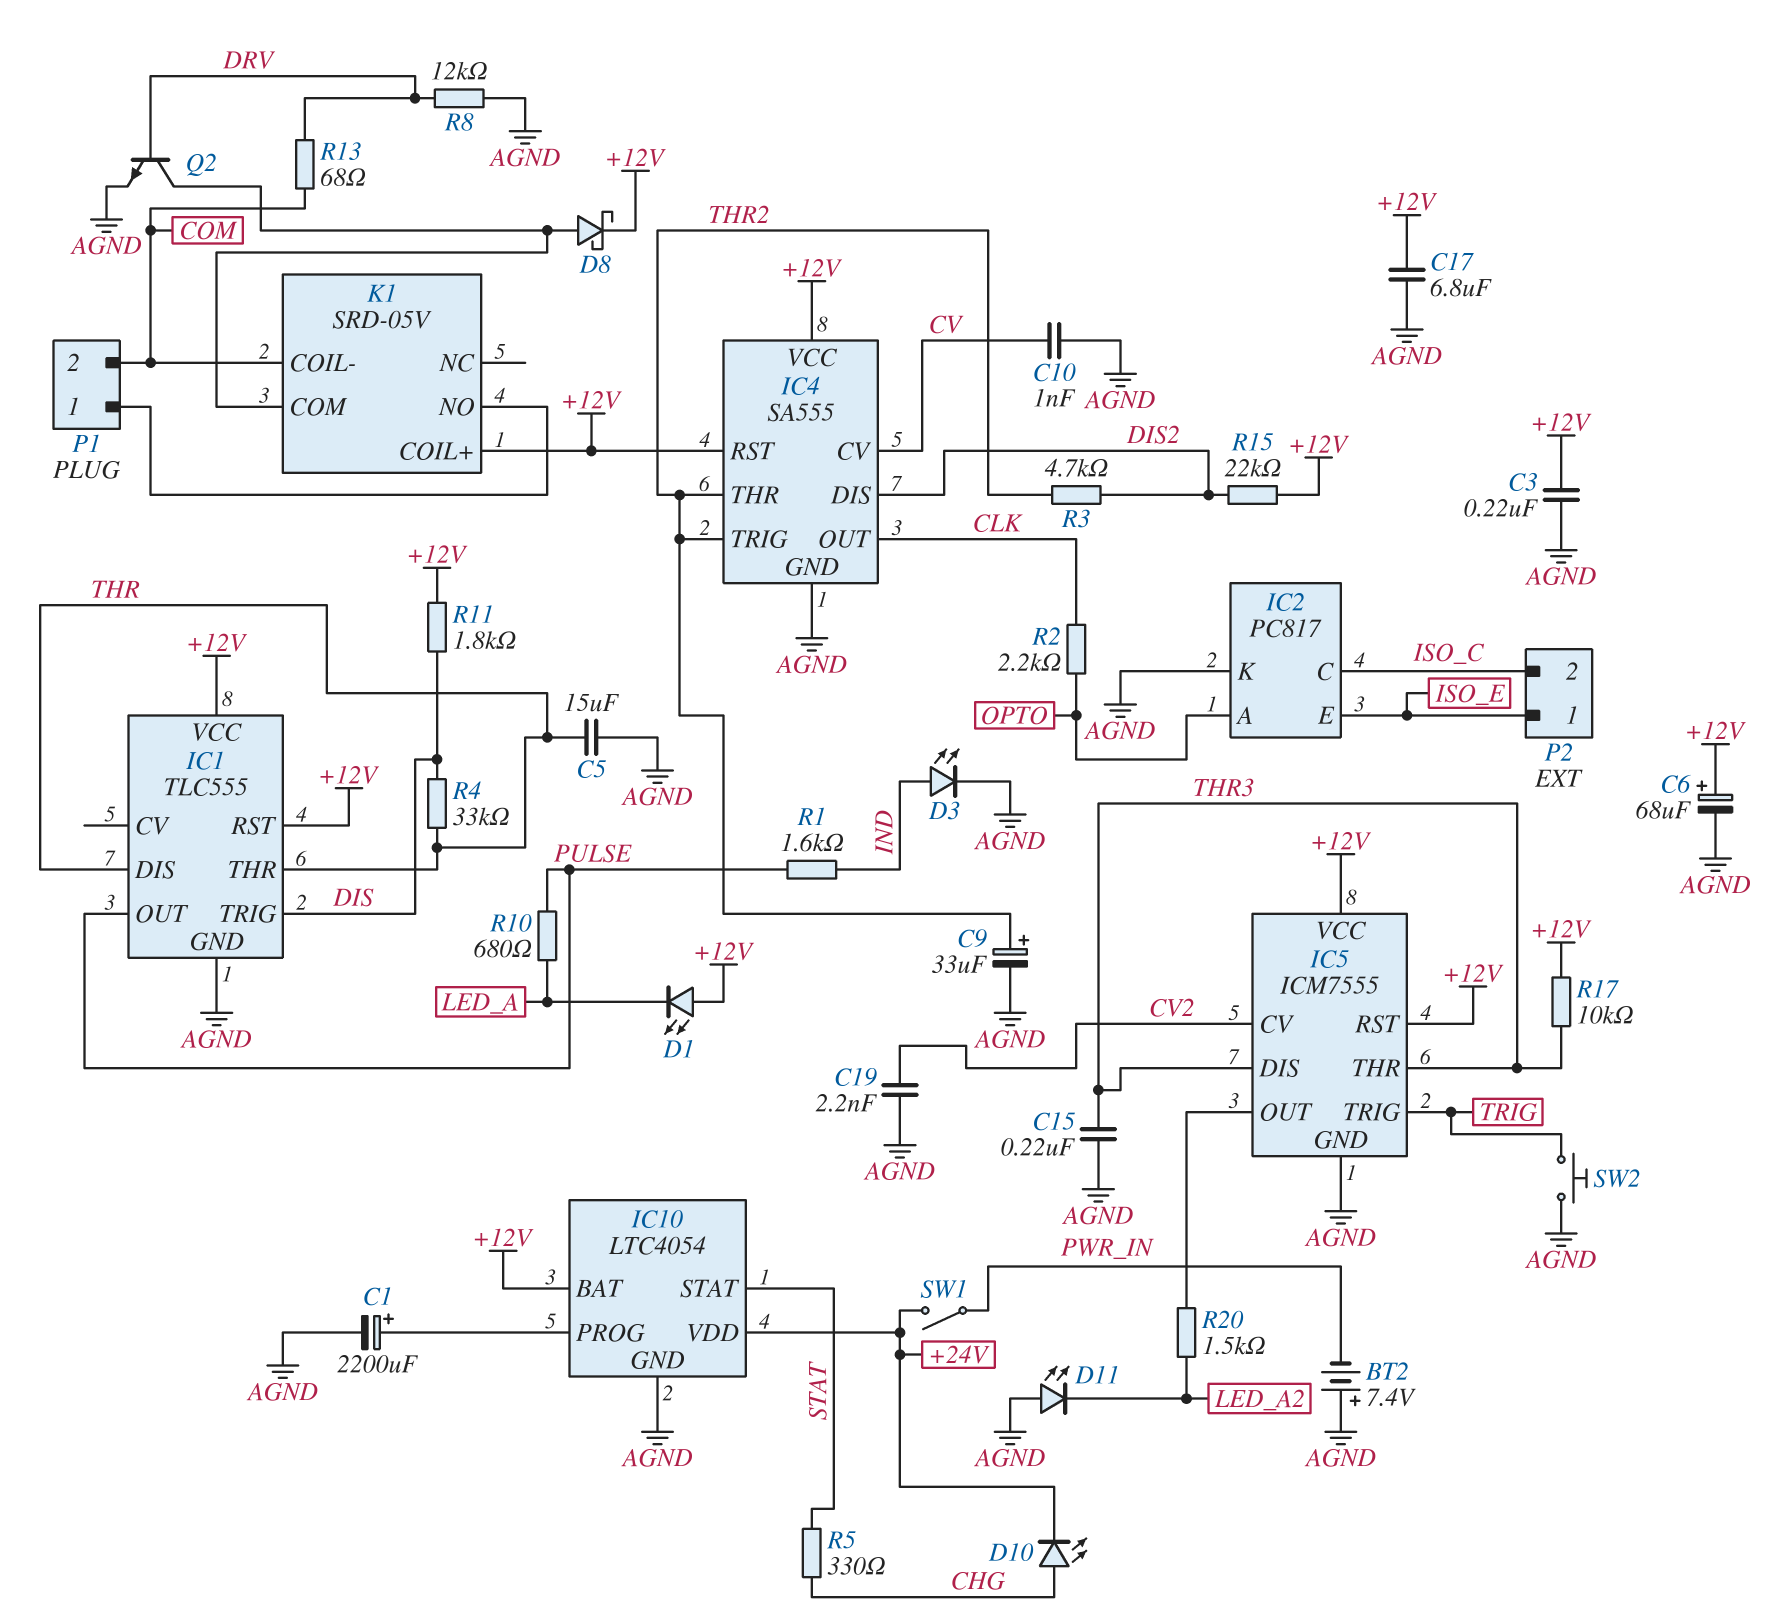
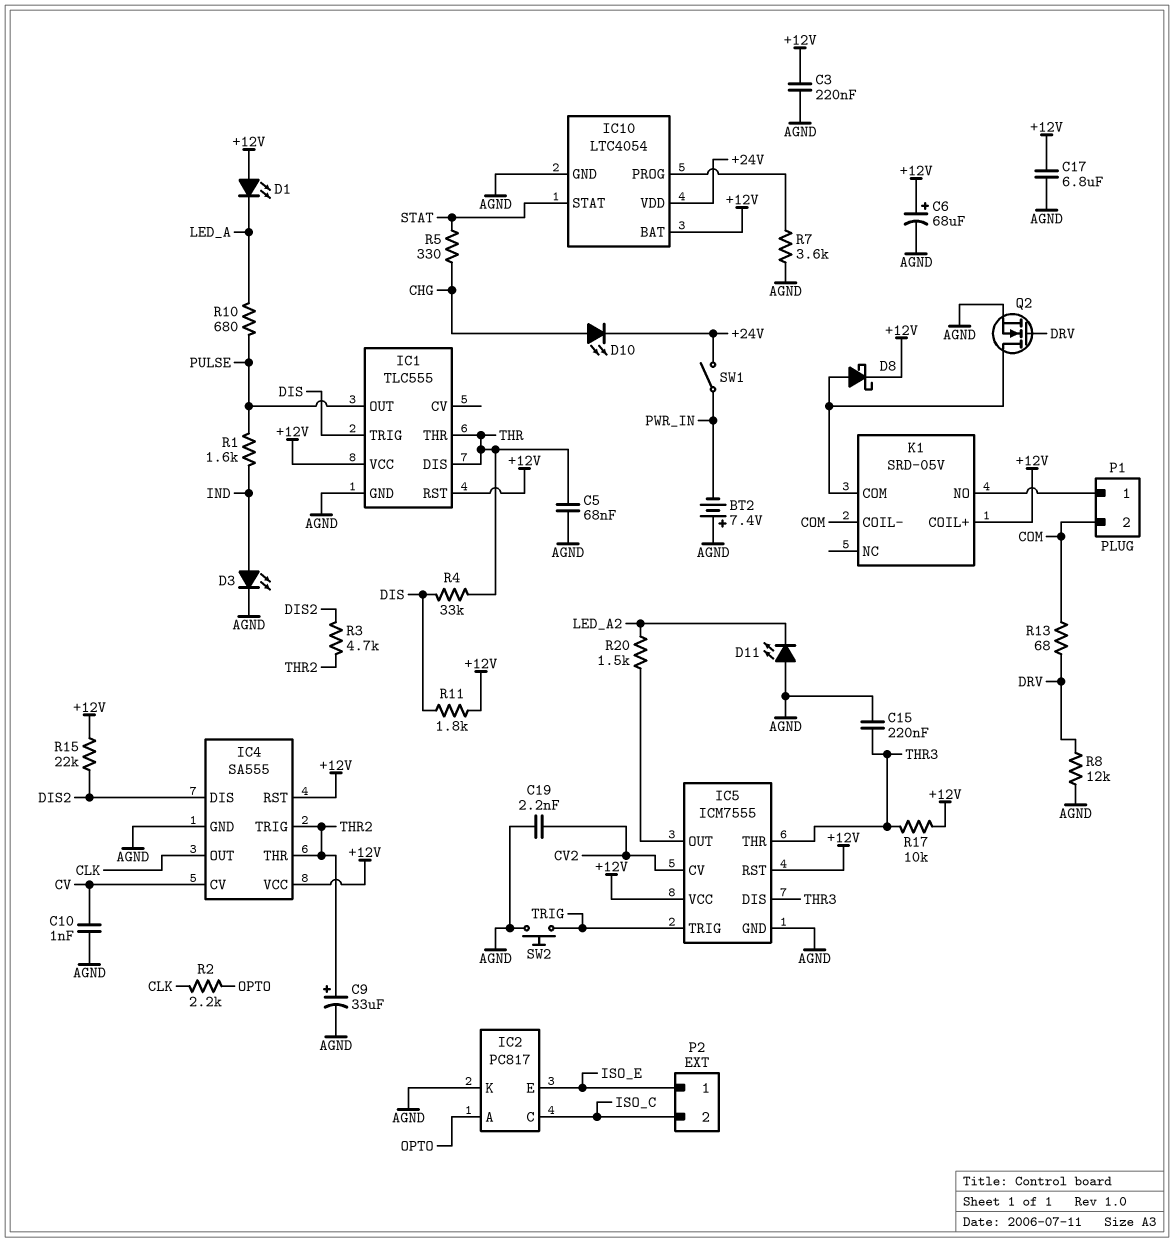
C1: 2200uF (plus IC10/PROG, minus AGND) -> none
C5: 15uF (AGND, THR) -> 68nF (AGND, THR)
Q2: NPN (B DRV, C K1/COM, E AGND) -> NMOS (G DRV, D K1/COM, S AGND)
R7: none -> 3.6k (AGND, IC10/PROG)

